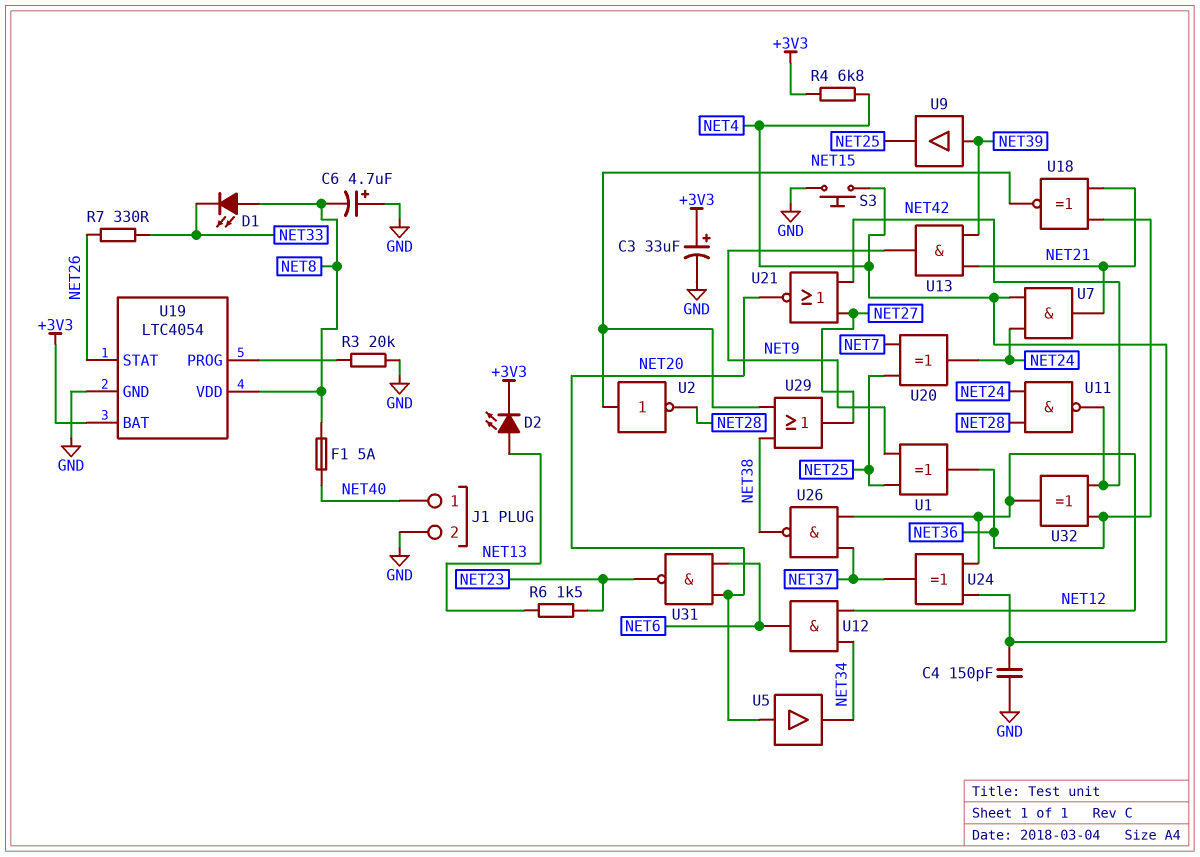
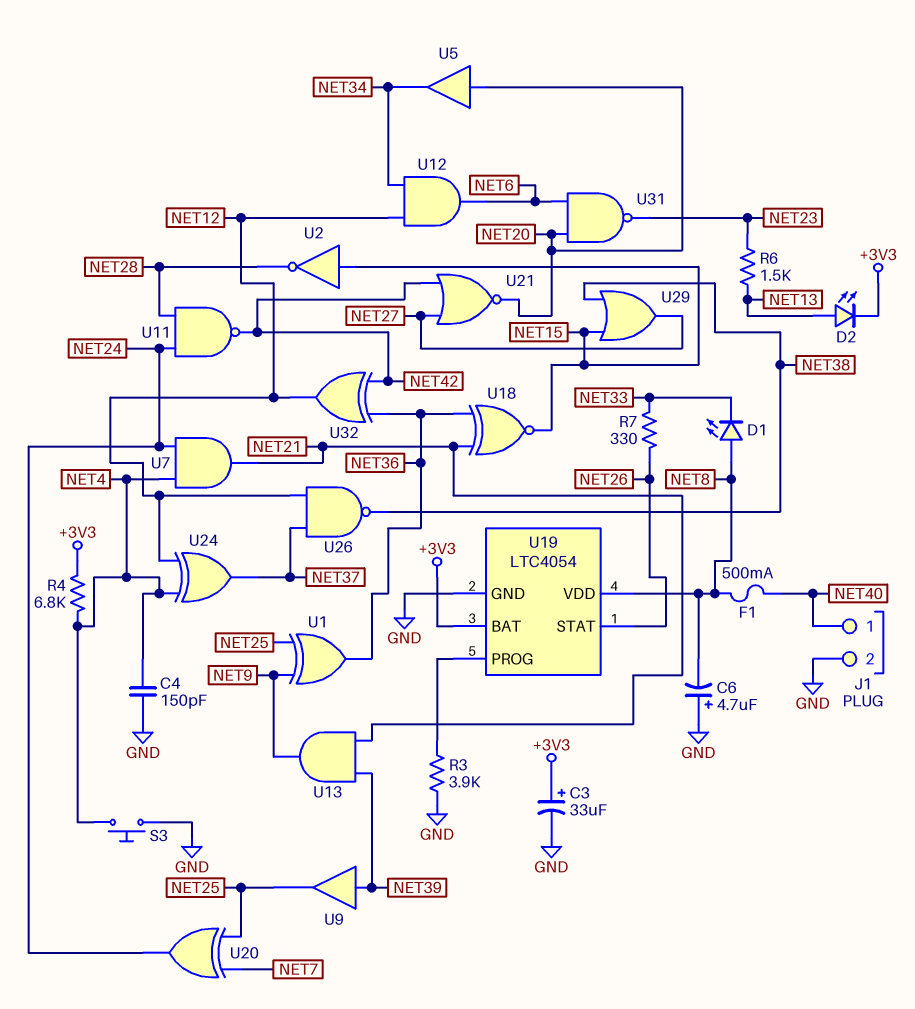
F1: 5A (NET8, NET40) -> 500mA (NET8, NET40)
R3: 20k (GND, U19/PROG) -> 3.9k (GND, U19/PROG)

